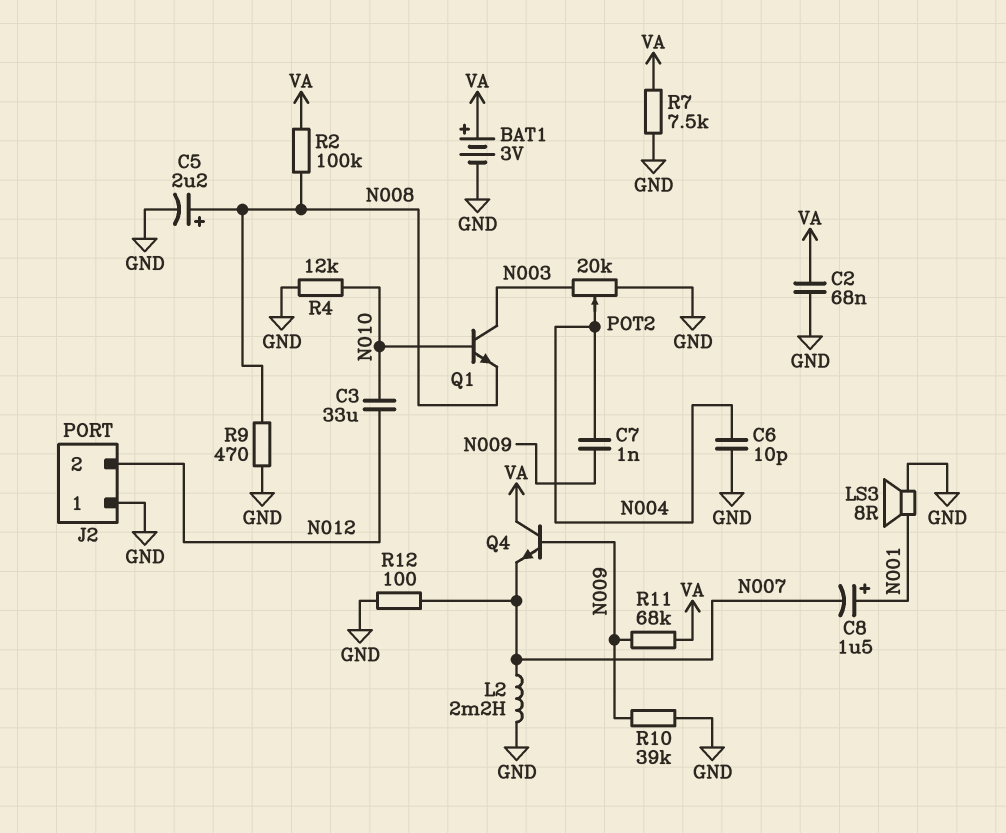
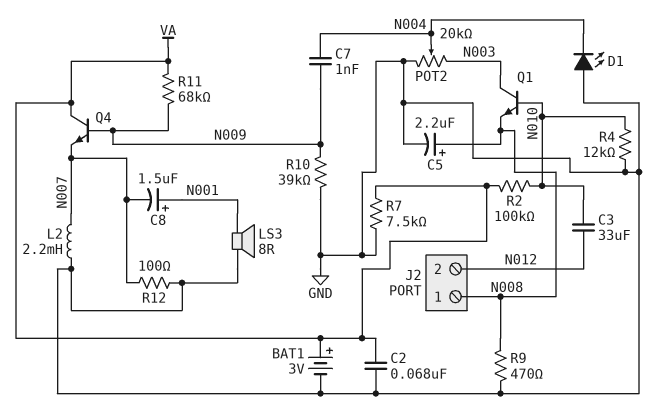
C6: 10pF (GND, N004) -> none
D1: none -> LED (A GND, K N004)
J2 pin 1: GND -> N008
R2: 100k (N008, VA) -> 100k (N010, VA)

